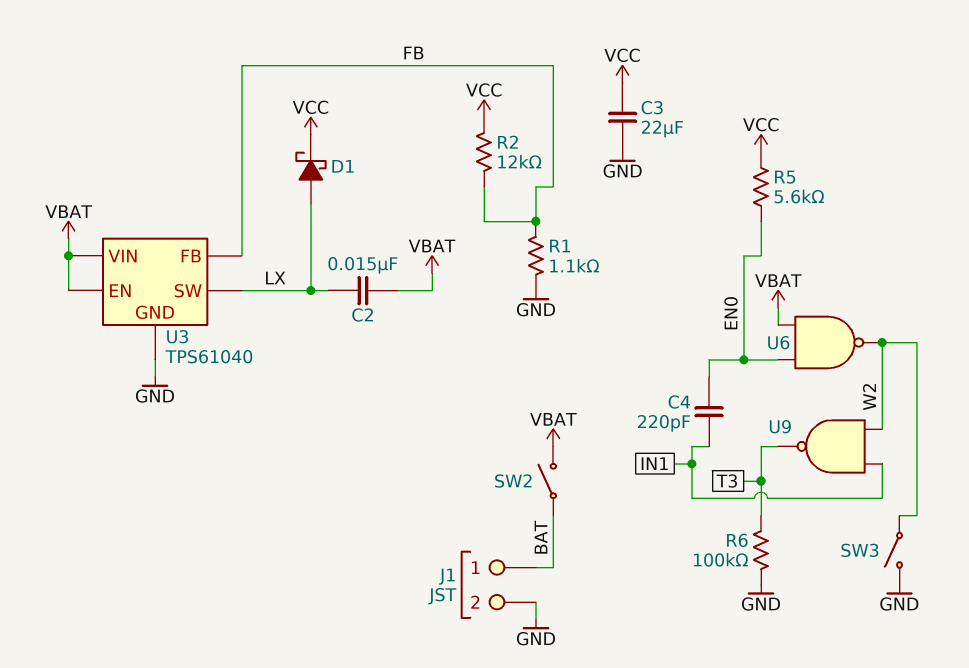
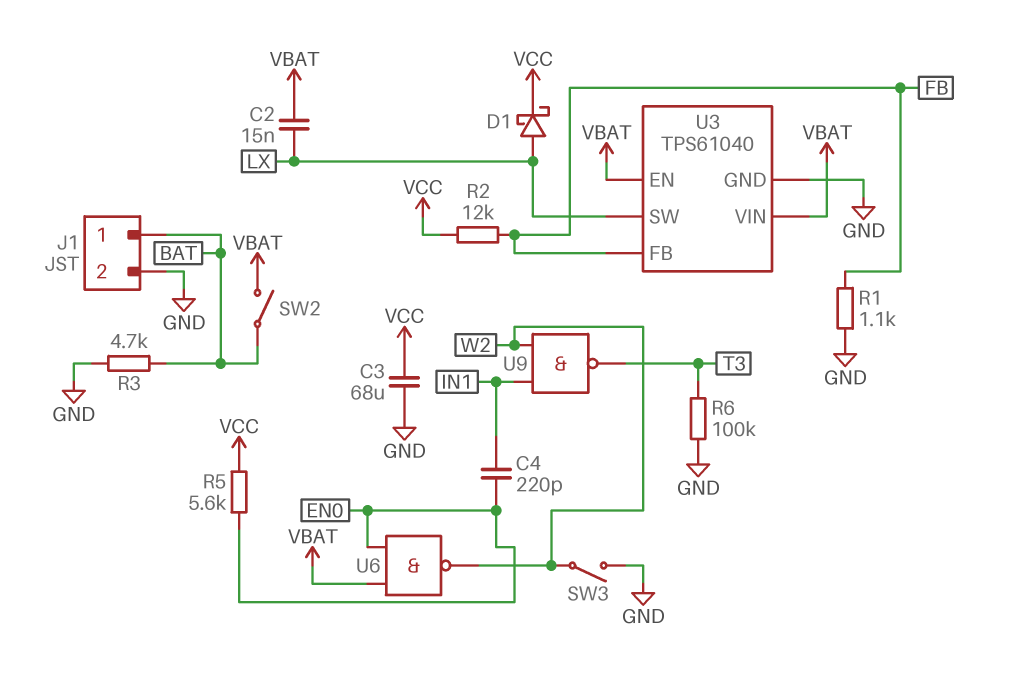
C3: 22uF (GND, VCC) -> 68uF (GND, VCC)
R3: none -> 4.7k (BAT, GND)

